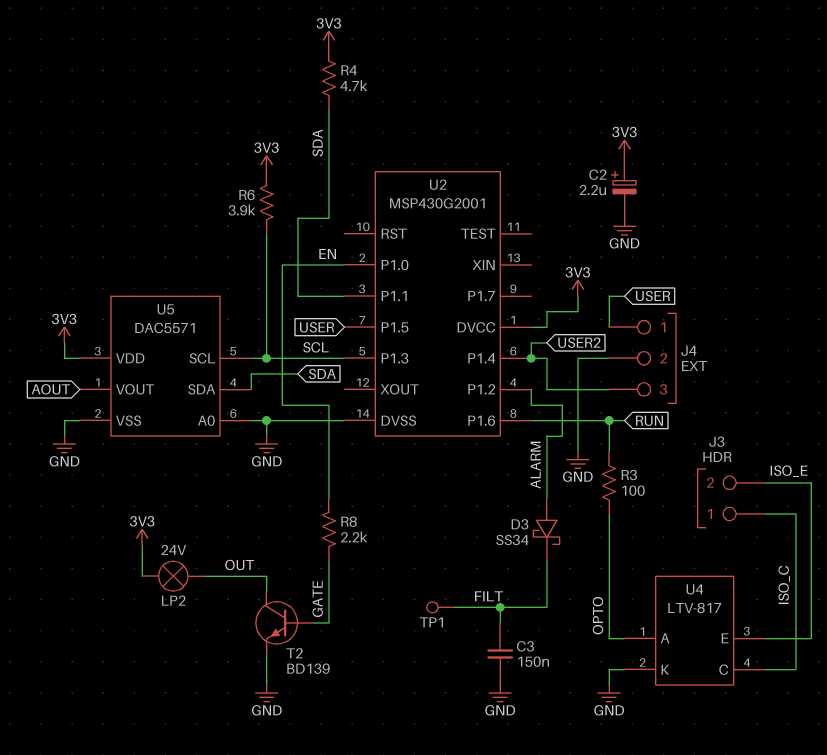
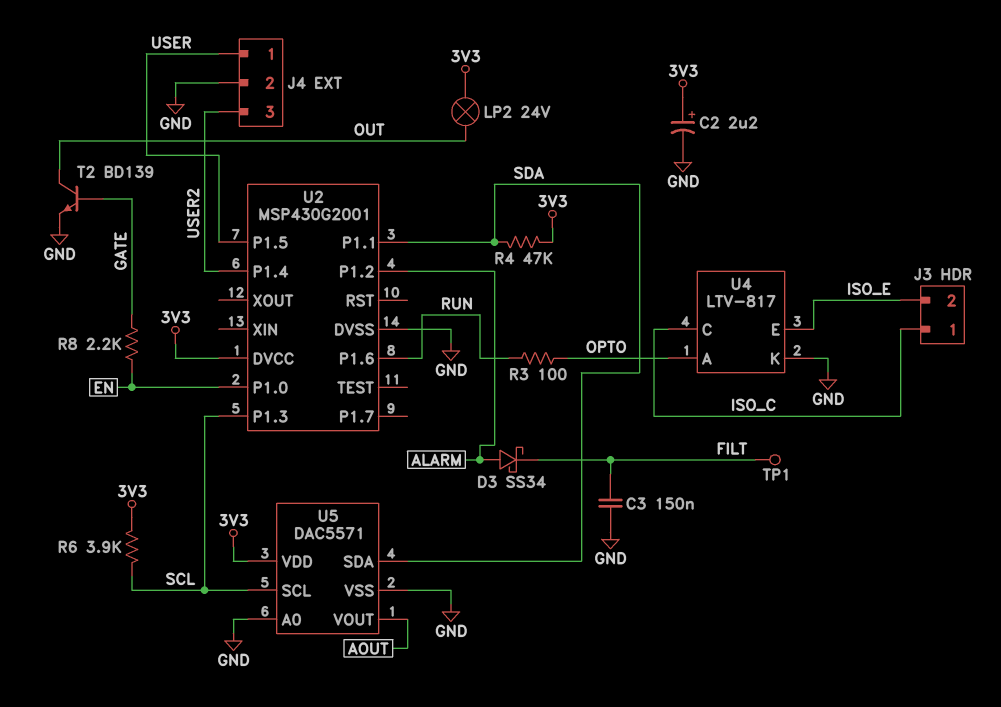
R4: 4.7k (3V3, SDA) -> 47k (3V3, SDA)

